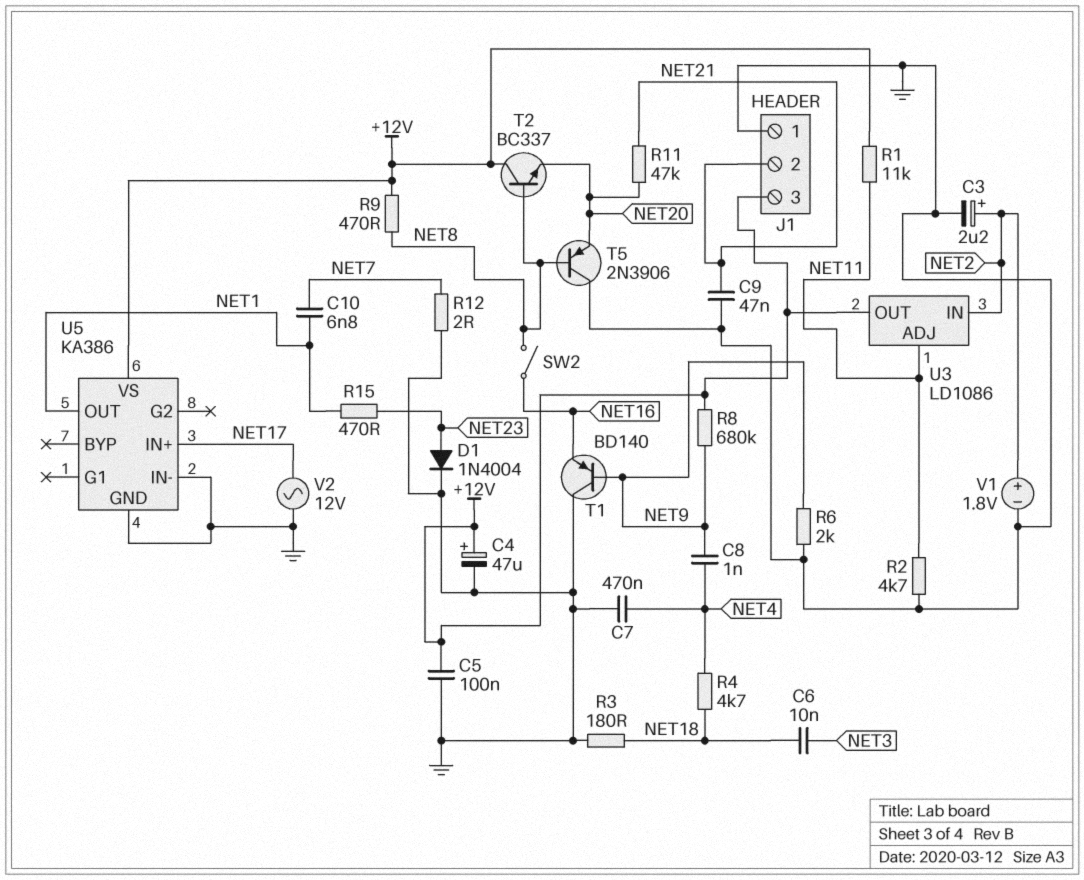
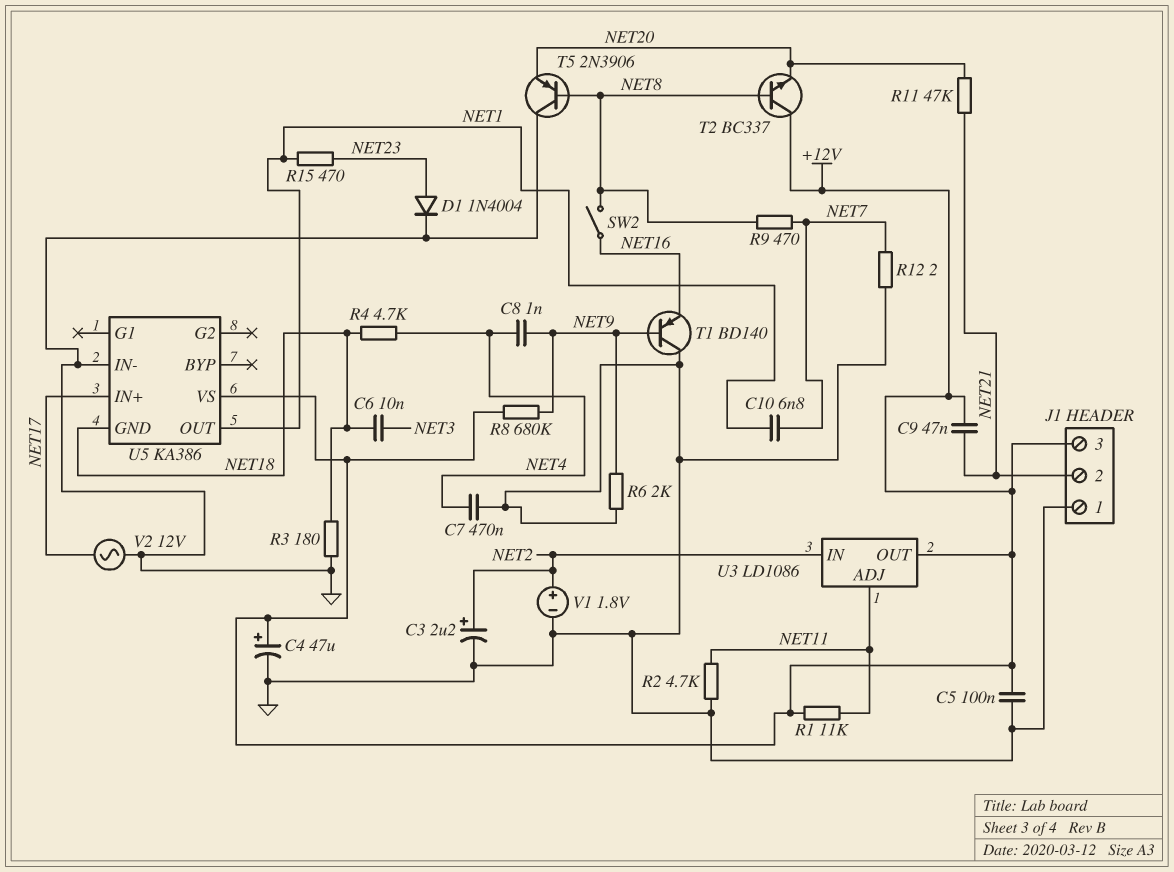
C9: 47nF (GND, NET21) -> 47nF (+12V, NET21)
R9: 470 (+12V, NET8) -> 470 (NET7, NET8)
U5 pin GND: GND -> NET18

